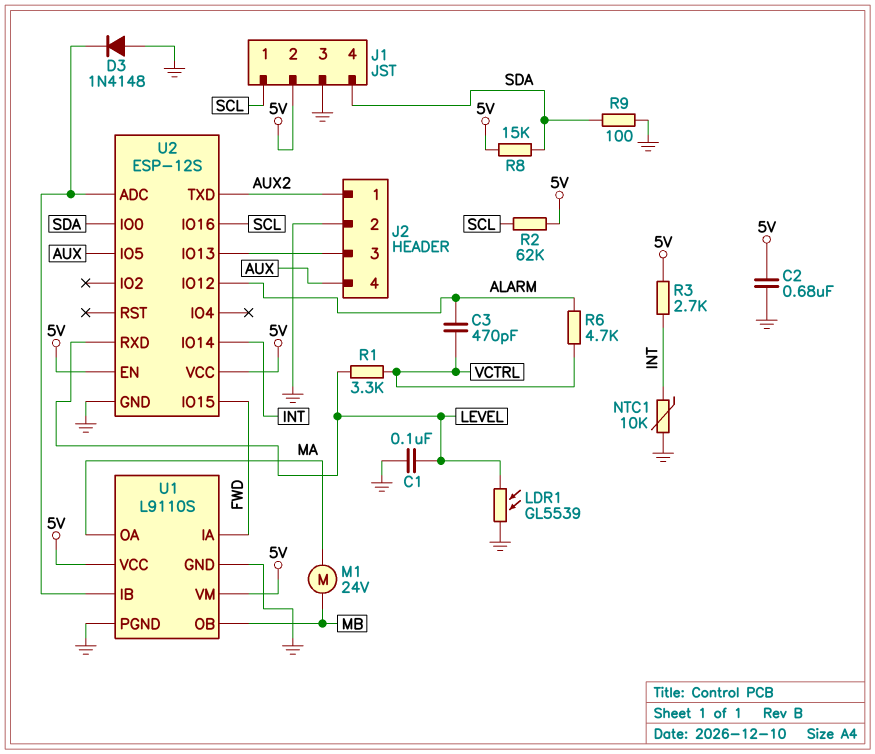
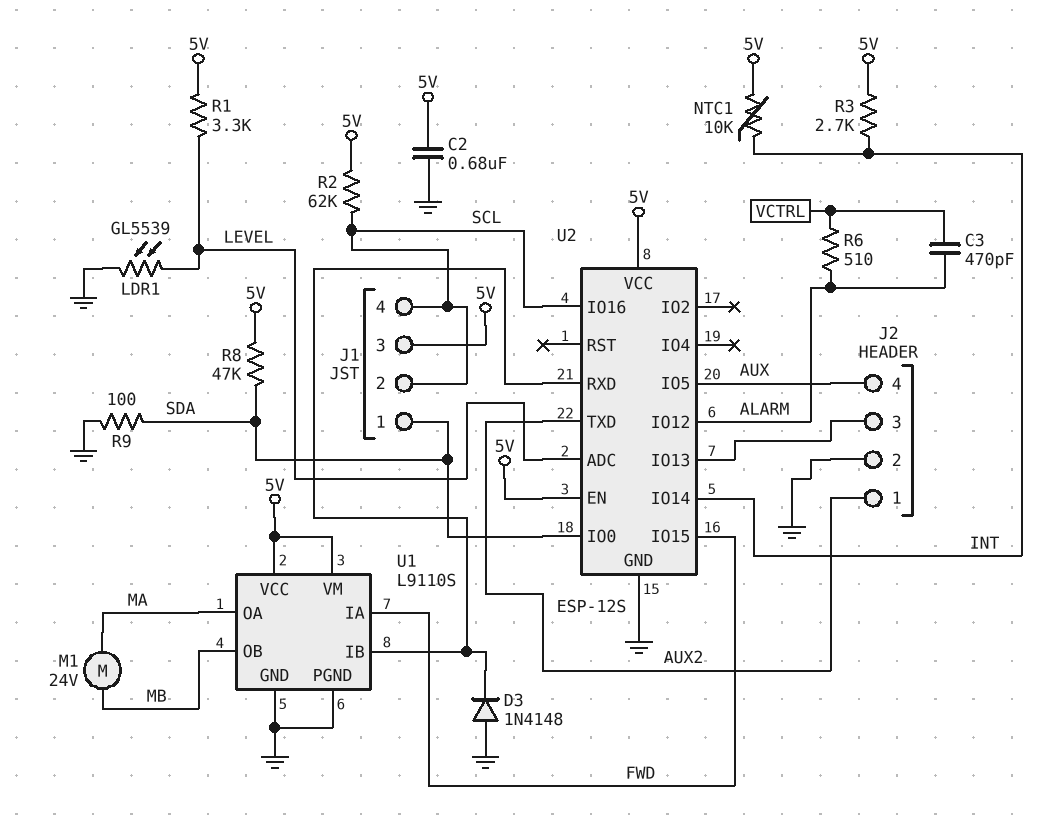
C1: 100nF (GND, LEVEL) -> none
J1 pin 1: SCL -> SDA
J1 pin 2: 5V -> SCL
J1 pin 3: GND -> 5V
J1 pin 4: SDA -> SCL
NTC1: 10k (GND, INT) -> 10k (5V, INT)
R1: 3.3k (LEVEL, VCTRL) -> 3.3k (5V, LEVEL)
R6: 4.7k (ALARM, VCTRL) -> 510 (ALARM, VCTRL)
R8: 15k (5V, SDA) -> 47k (5V, SDA)
U2 pin ADC: U1/IB -> LEVEL
U2 pin RXD: LEVEL -> U1/IB

